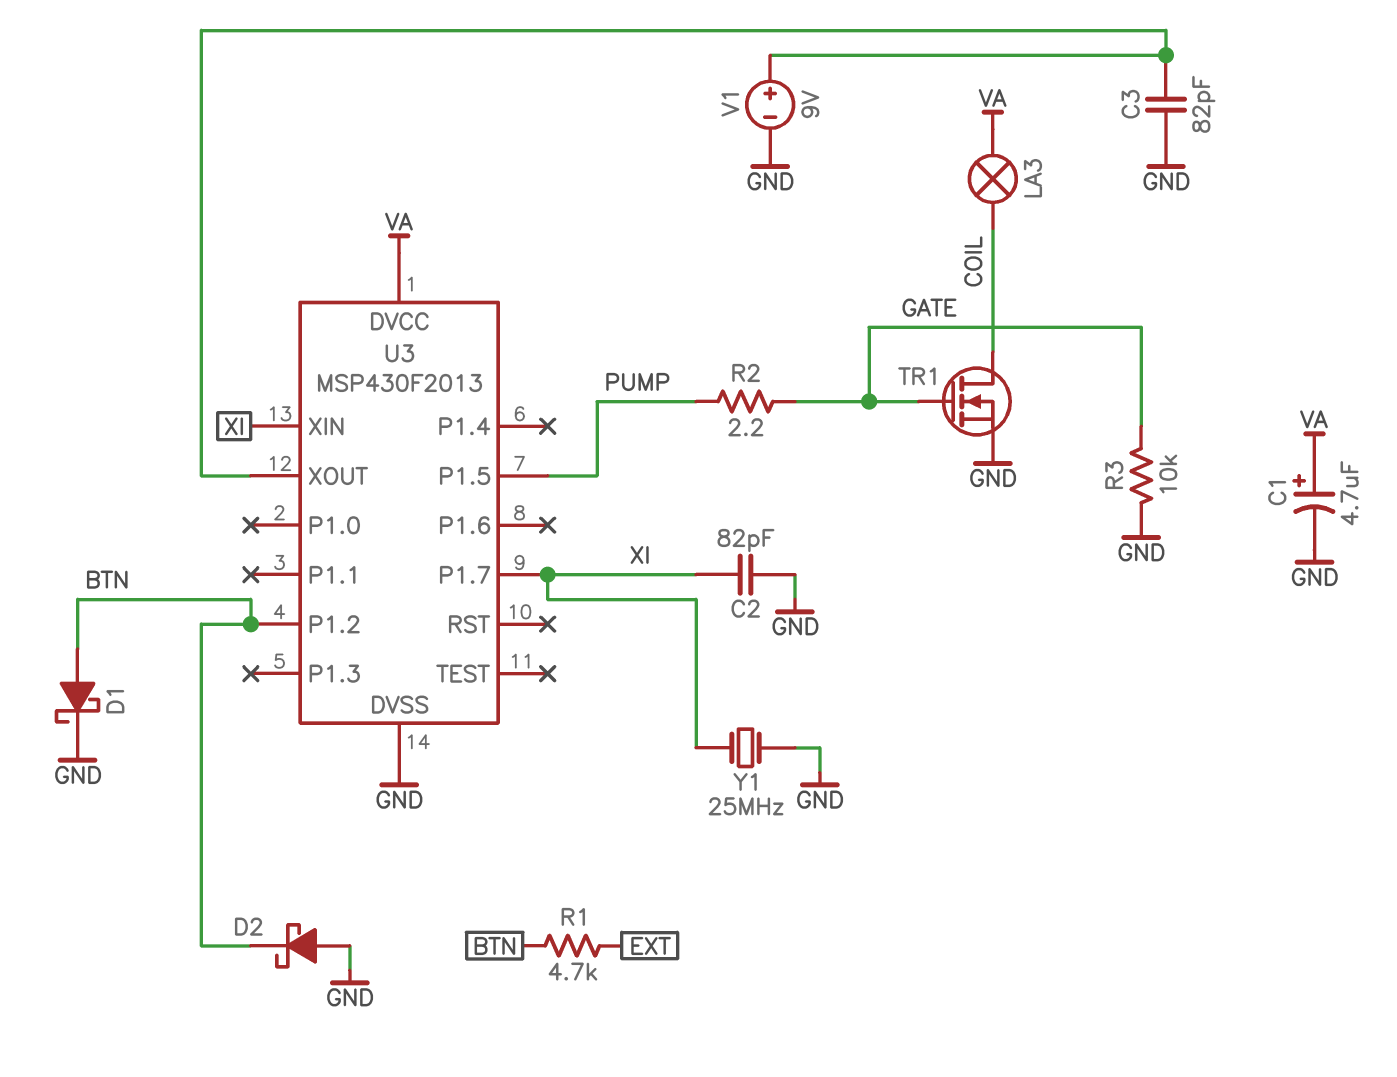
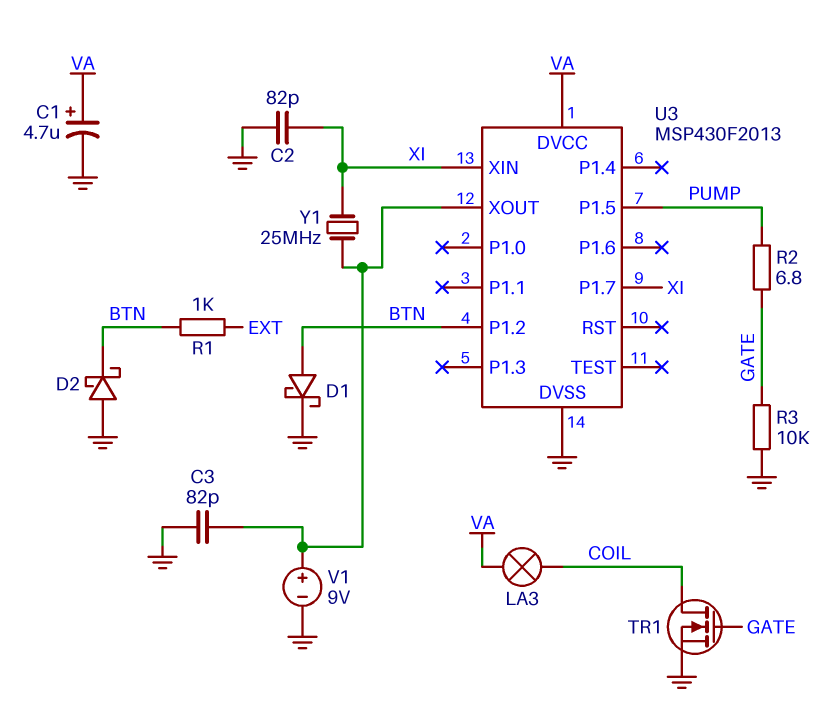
R1: 4.7k (BTN, EXT) -> 1k (BTN, EXT)
R2: 2.2 (GATE, PUMP) -> 6.8 (GATE, PUMP)
Y1: 25MHz (GND, XI) -> 25MHz (U3/XOUT, XI)

